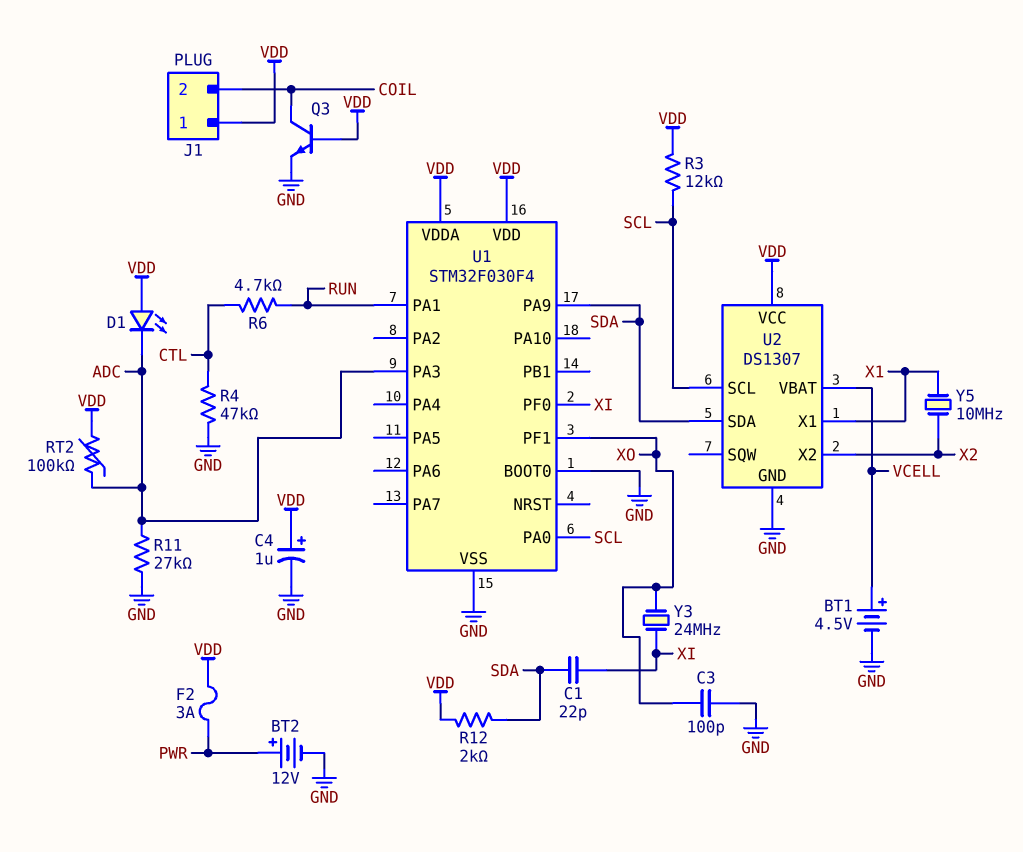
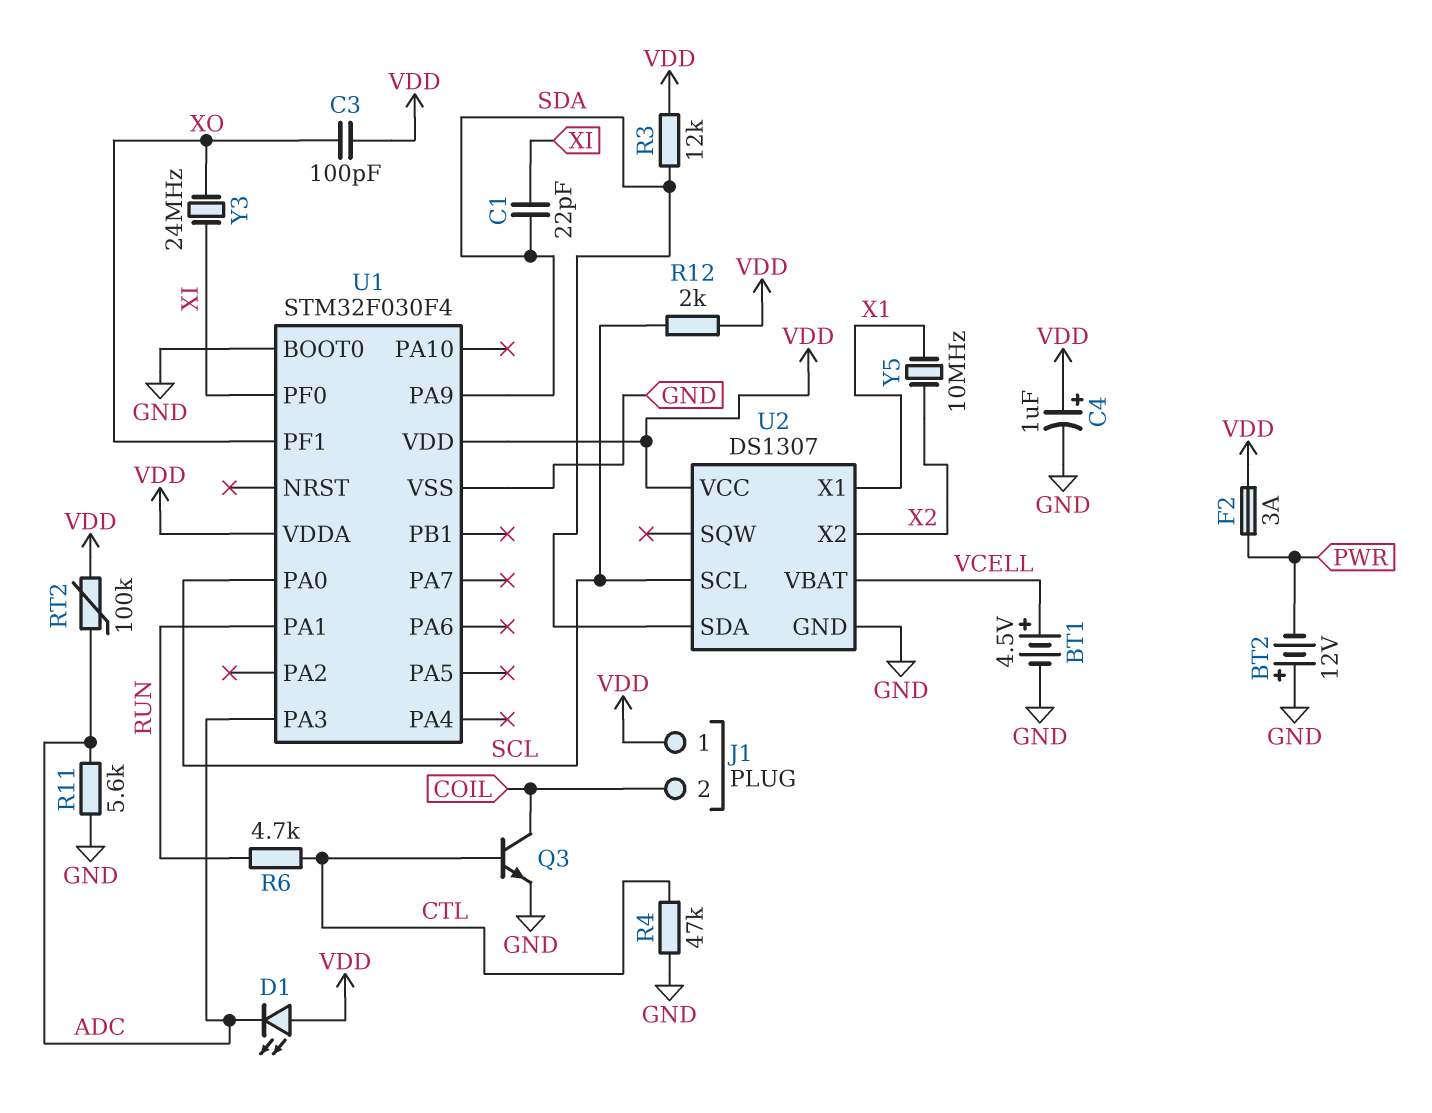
BT2: 12V (plus PWR, minus GND) -> 12V (plus GND, minus PWR)
C3: 100pF (GND, XO) -> 100pF (VDD, XO)
Q3: NPN (B VDD, C COIL, E GND) -> NPN (B CTL, C COIL, E GND)
R3: 12k (SCL, VDD) -> 12k (SDA, VDD)
R11: 27k (ADC, GND) -> 5.6k (ADC, GND)
R12: 2k (SDA, VDD) -> 2k (SCL, VDD)

